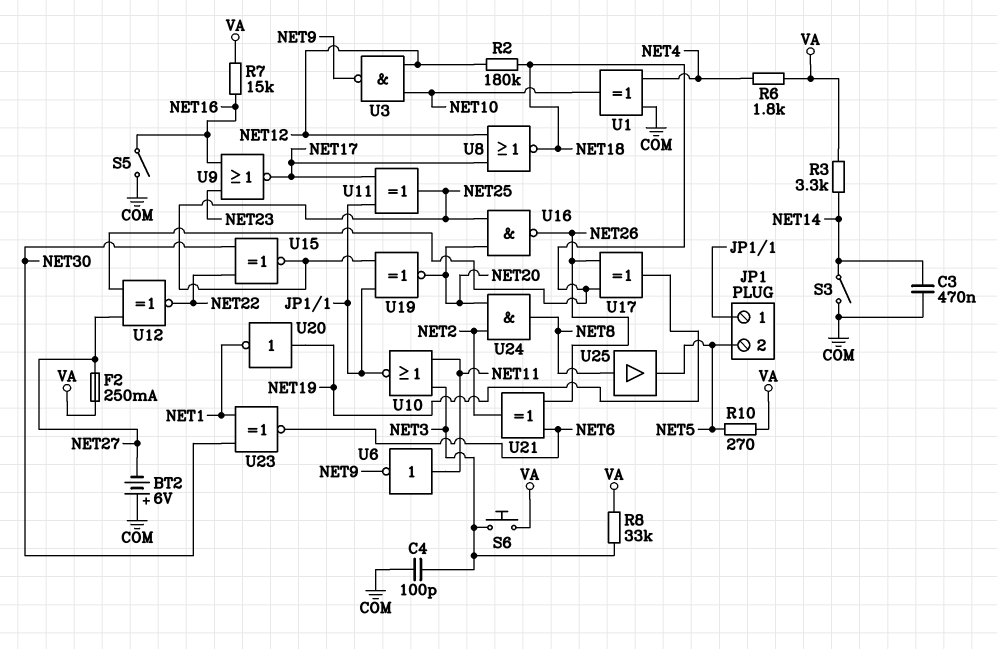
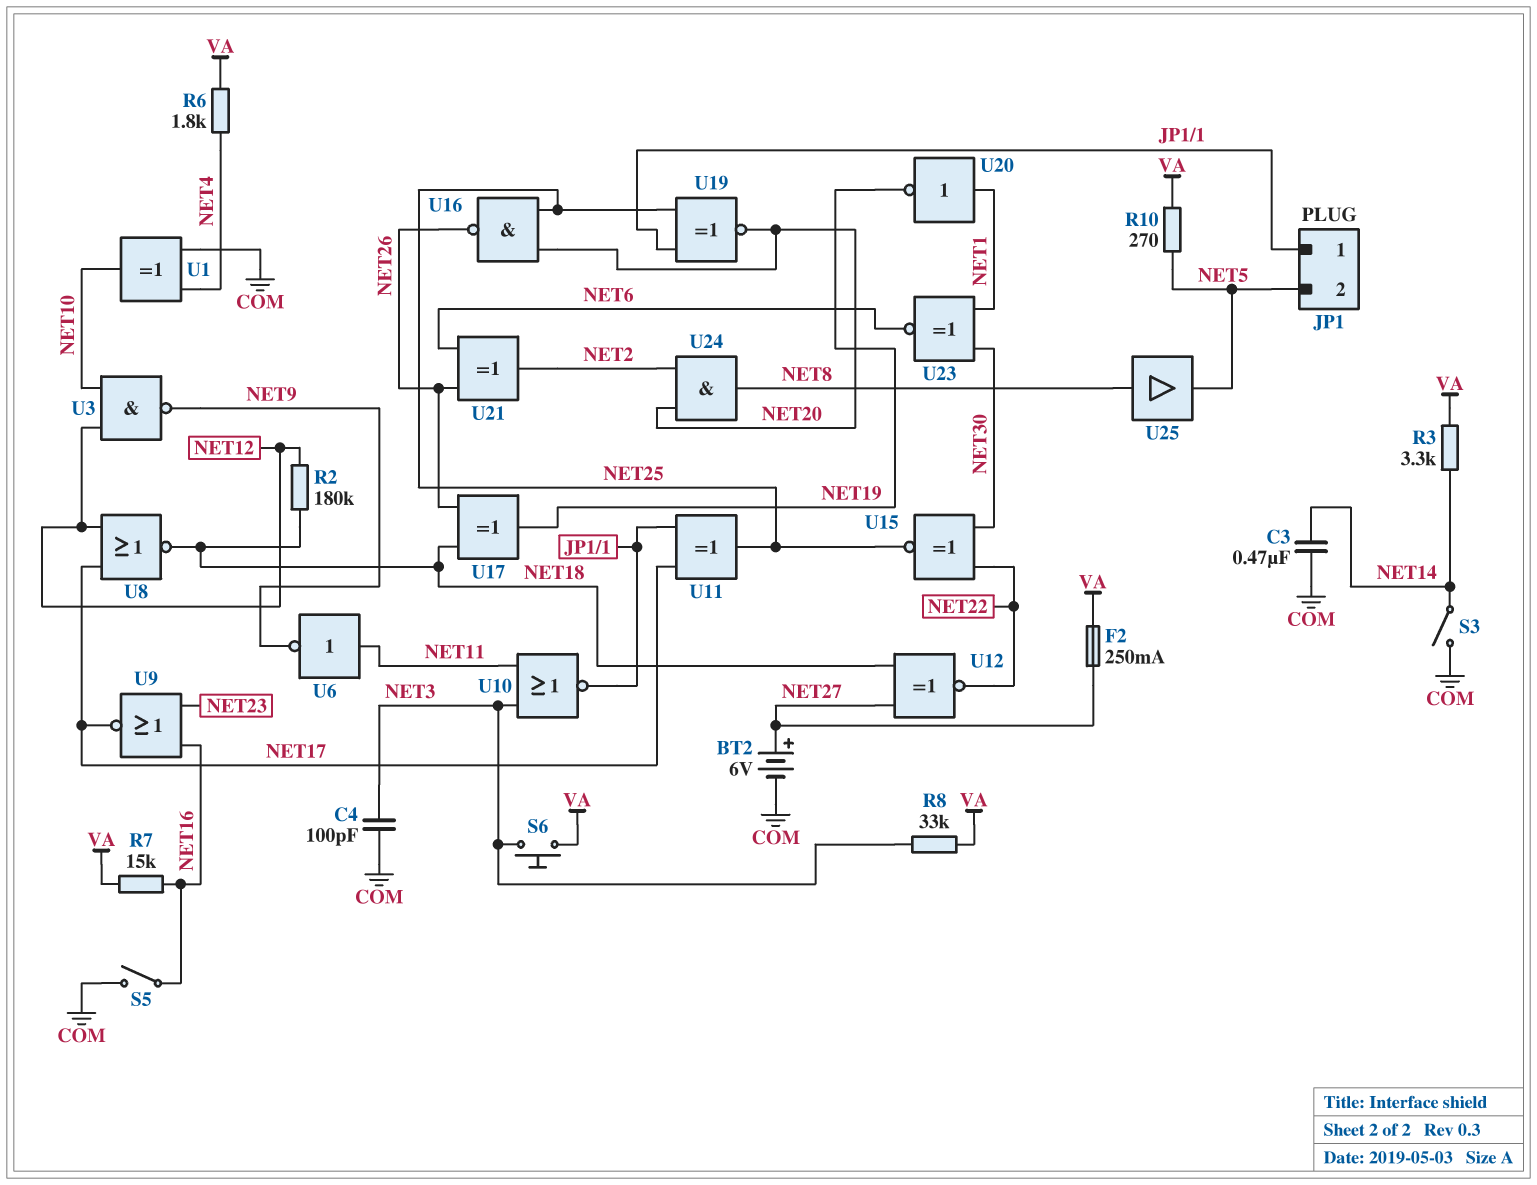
BT2: 6V (plus COM, minus NET27) -> 6V (plus NET27, minus COM)
U20: NOT (in NET19, out NET1) -> NOT (in NET1, out NET19)

